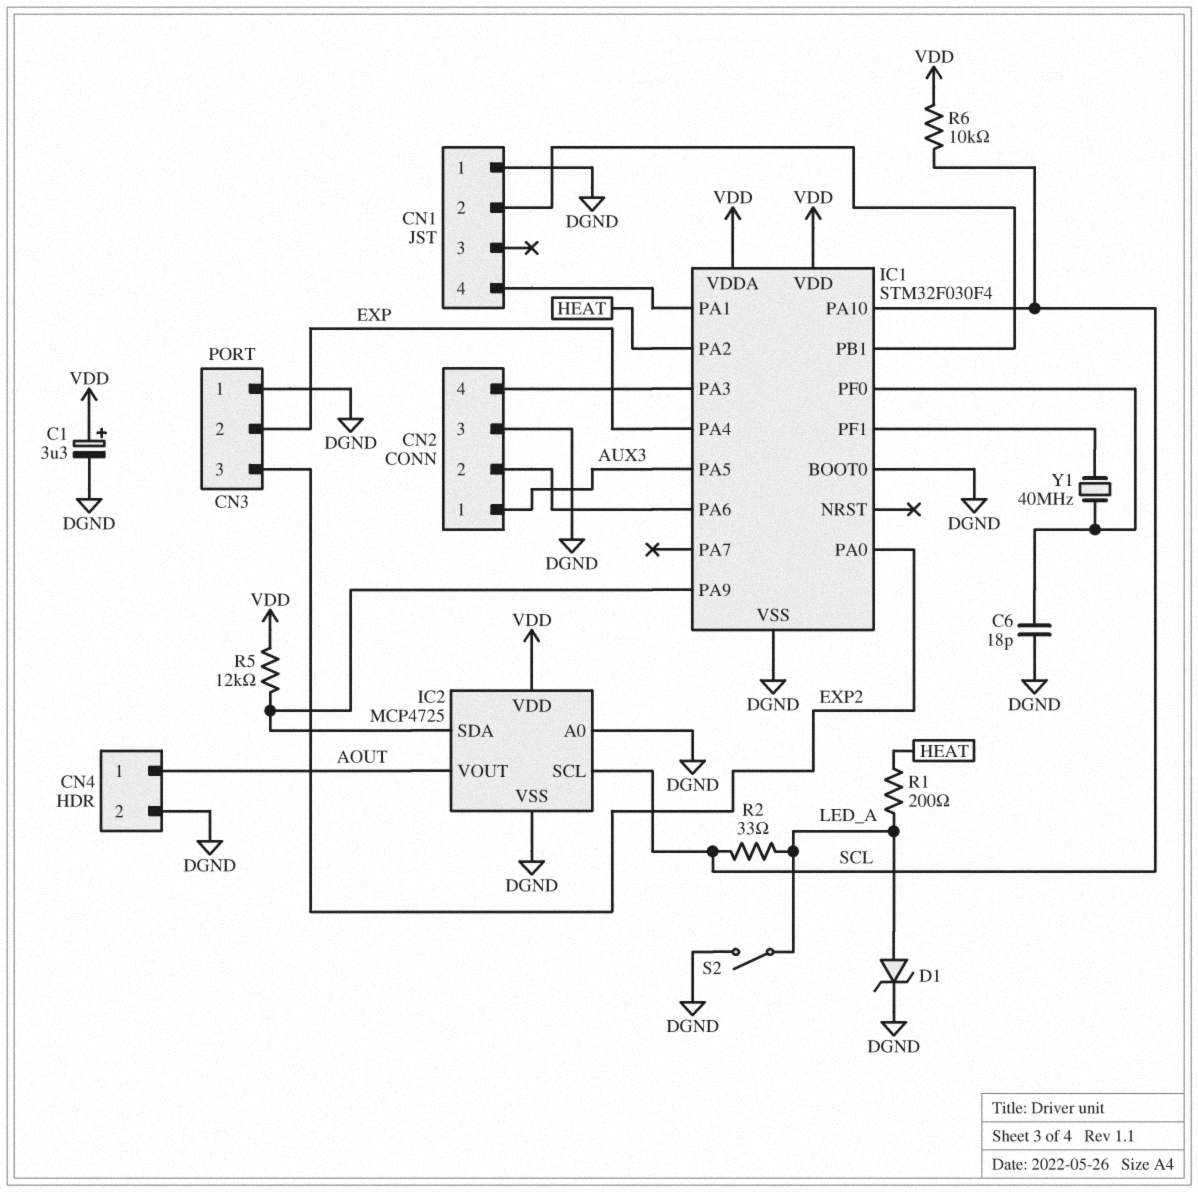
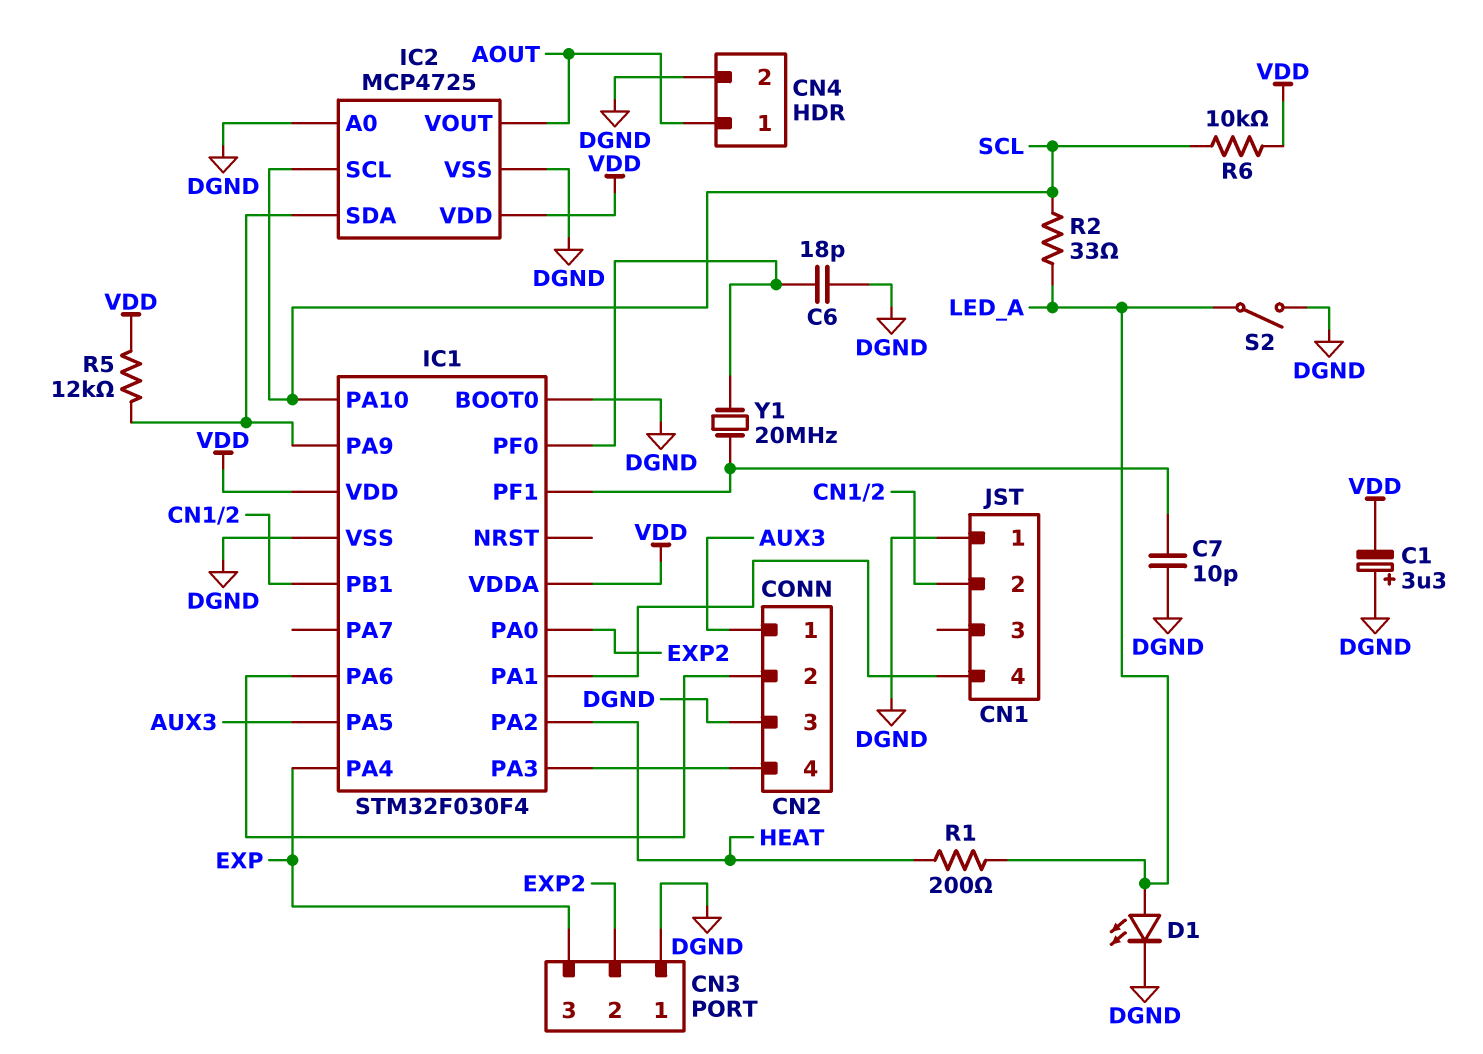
C1: 3.3uF (plus VDD, minus DGND) -> 3.3uF (plus DGND, minus VDD)
C7: none -> 10pF (DGND, IC1/PF1)
CN3 pin 2: EXP -> EXP2
CN3 pin 3: EXP2 -> EXP
D1: zener (A LED_A, K DGND) -> LED (A LED_A, K DGND)
Y1: 40MHz (IC1/PF0, IC1/PF1) -> 20MHz (IC1/PF0, IC1/PF1)

